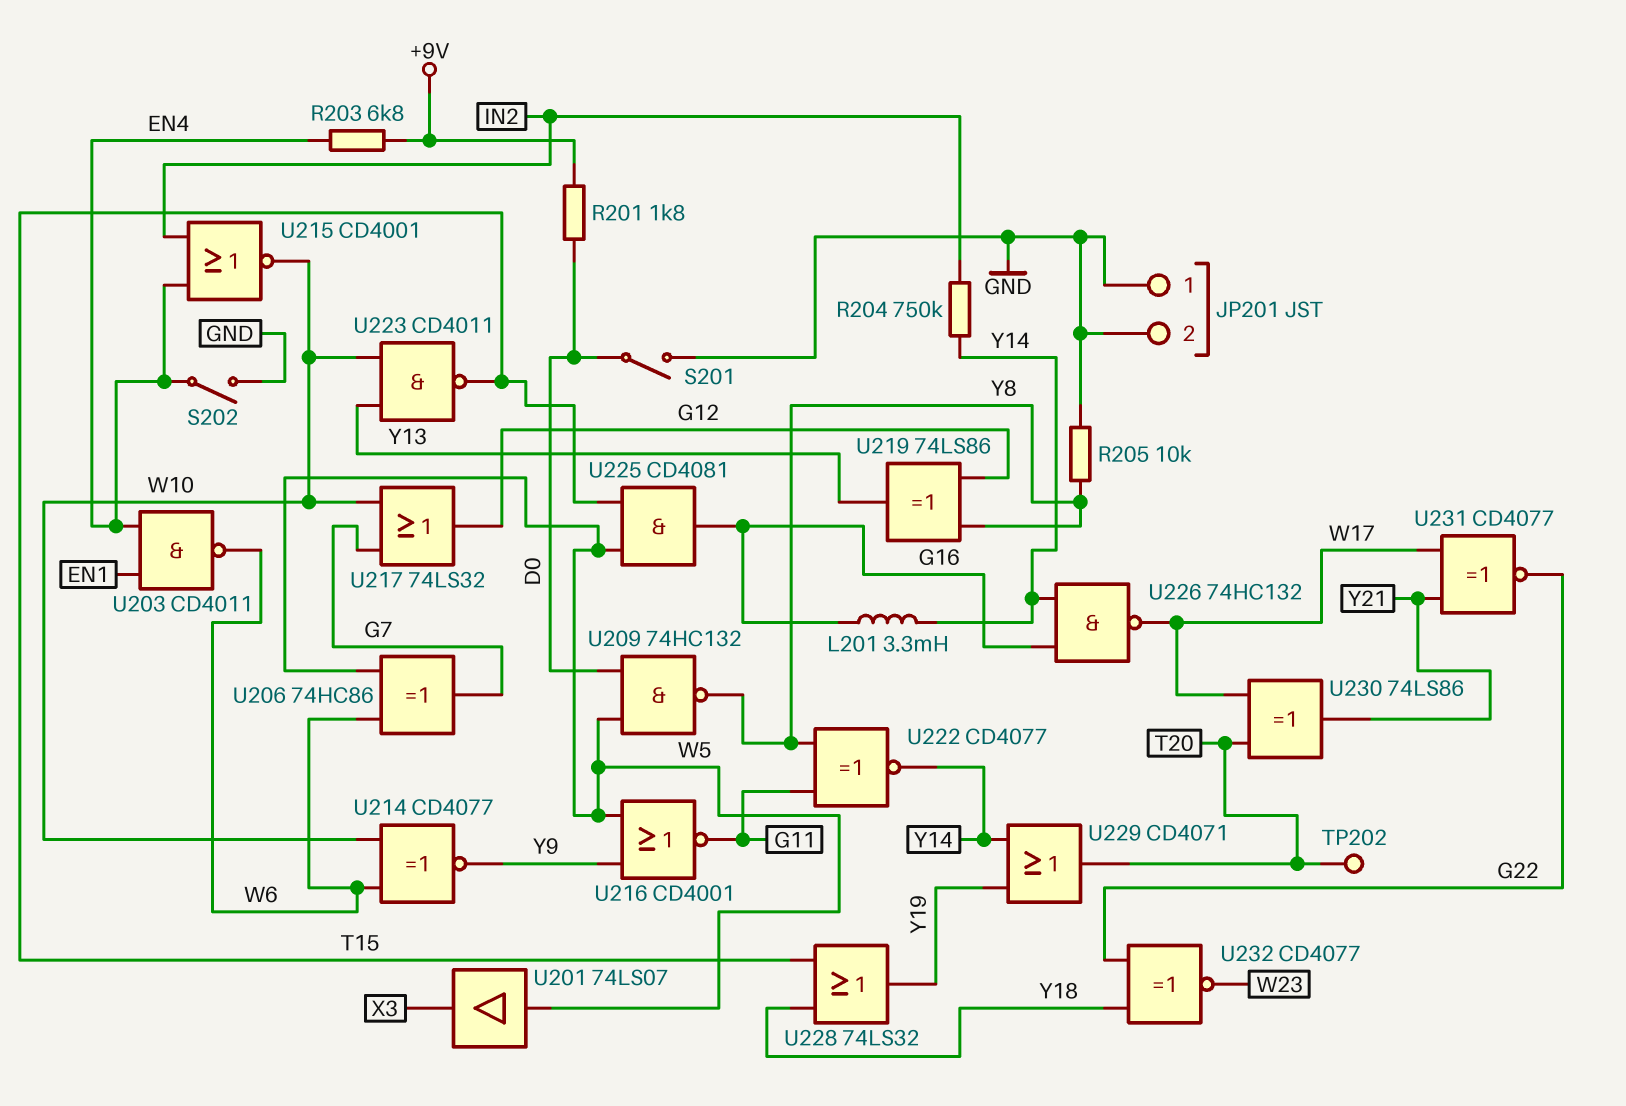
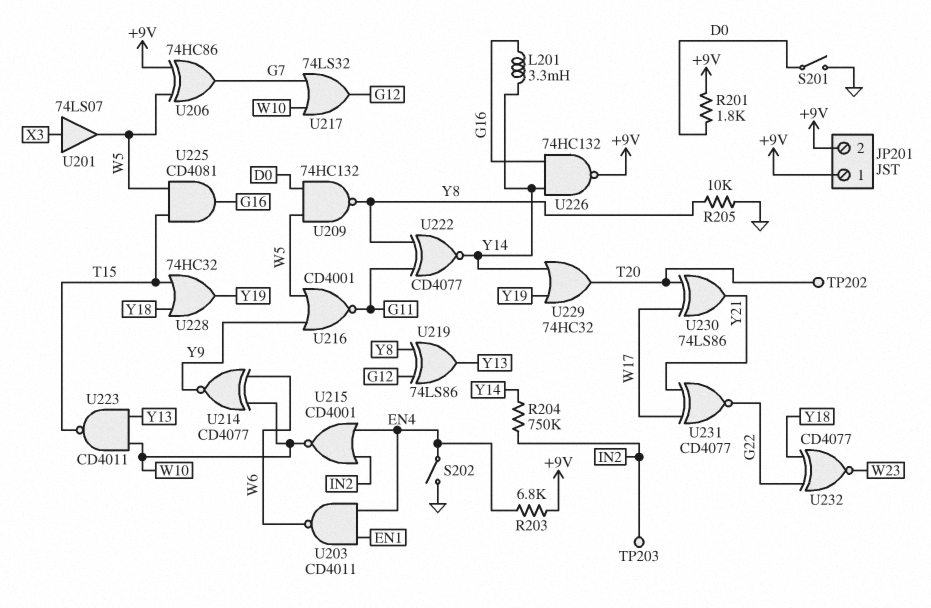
JP201 pin 1: GND -> +9V
JP201 pin 2: GND -> +9V
TP203: none -> test point (IN2)
U201: buffer 74LS07 (in W5, out X3) -> buffer 74LS07 (in X3, out W5)
U206: XOR 74HC86 (in W5, in W6, out G7) -> XOR 74HC86 (in +9V, in W5, out G7)
U226: NAND 74HC132 (in G16, in Y14, out W17) -> NAND 74HC132 (in G16, in Y14, out +9V)
U228: OR 74LS32 (in T15, in Y18, out Y19) -> OR 74HC32 (in T15, in Y18, out Y19)
U229: OR CD4071 (in Y14, in Y19, out T20) -> OR 74HC32 (in Y14, in Y19, out T20)

